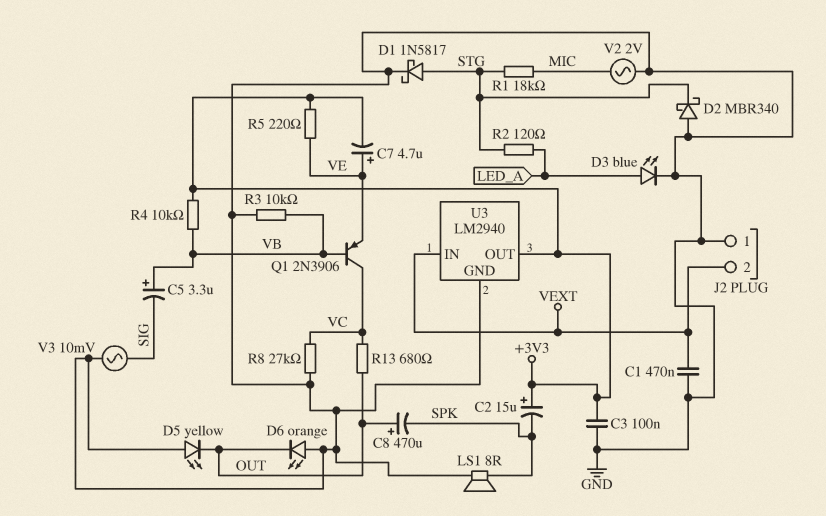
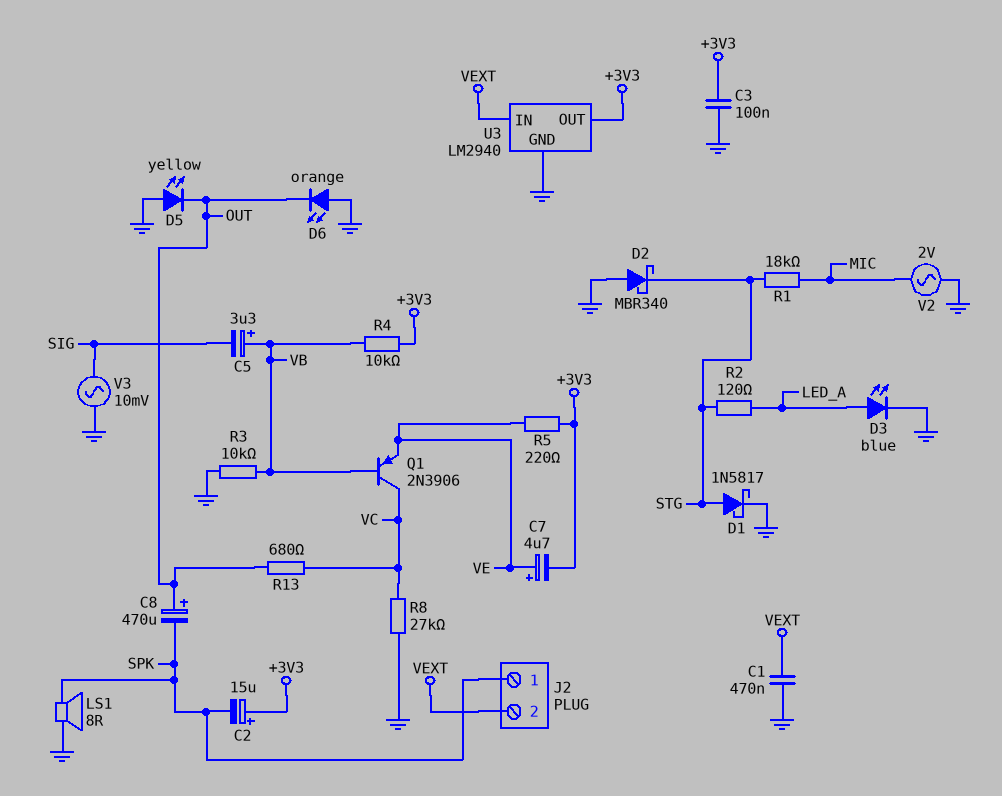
J2 pin 1: GND -> SPK

